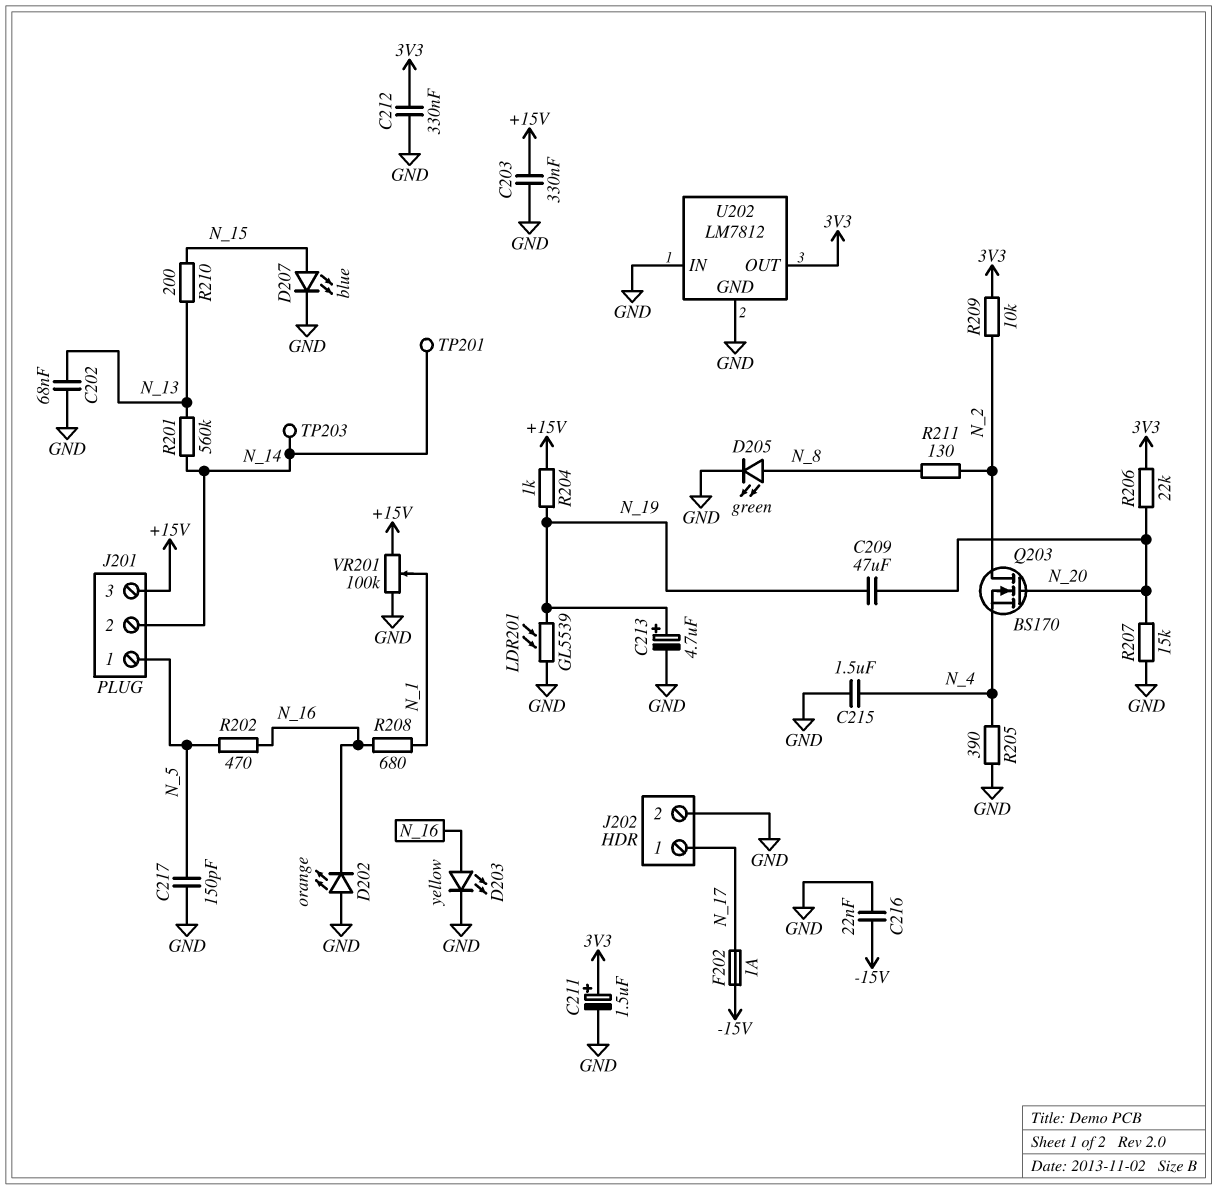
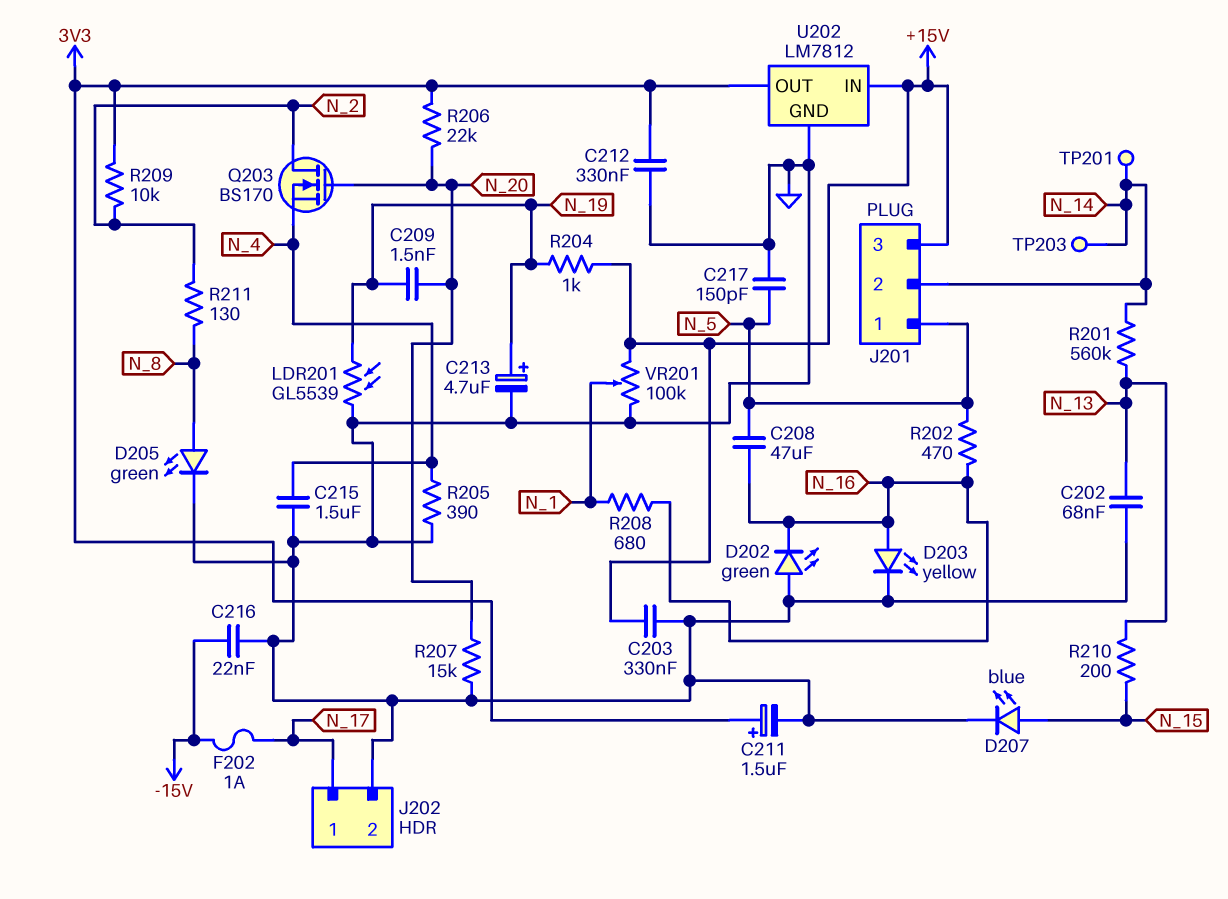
C208: none -> 47uF (N_5, N_16)
C209: 47uF (N_19, N_20) -> 1.5nF (N_19, N_20)
D202: LED orange (A GND, K N_16) -> LED green (A GND, K N_16)
U202 pin IN: GND -> +15V

